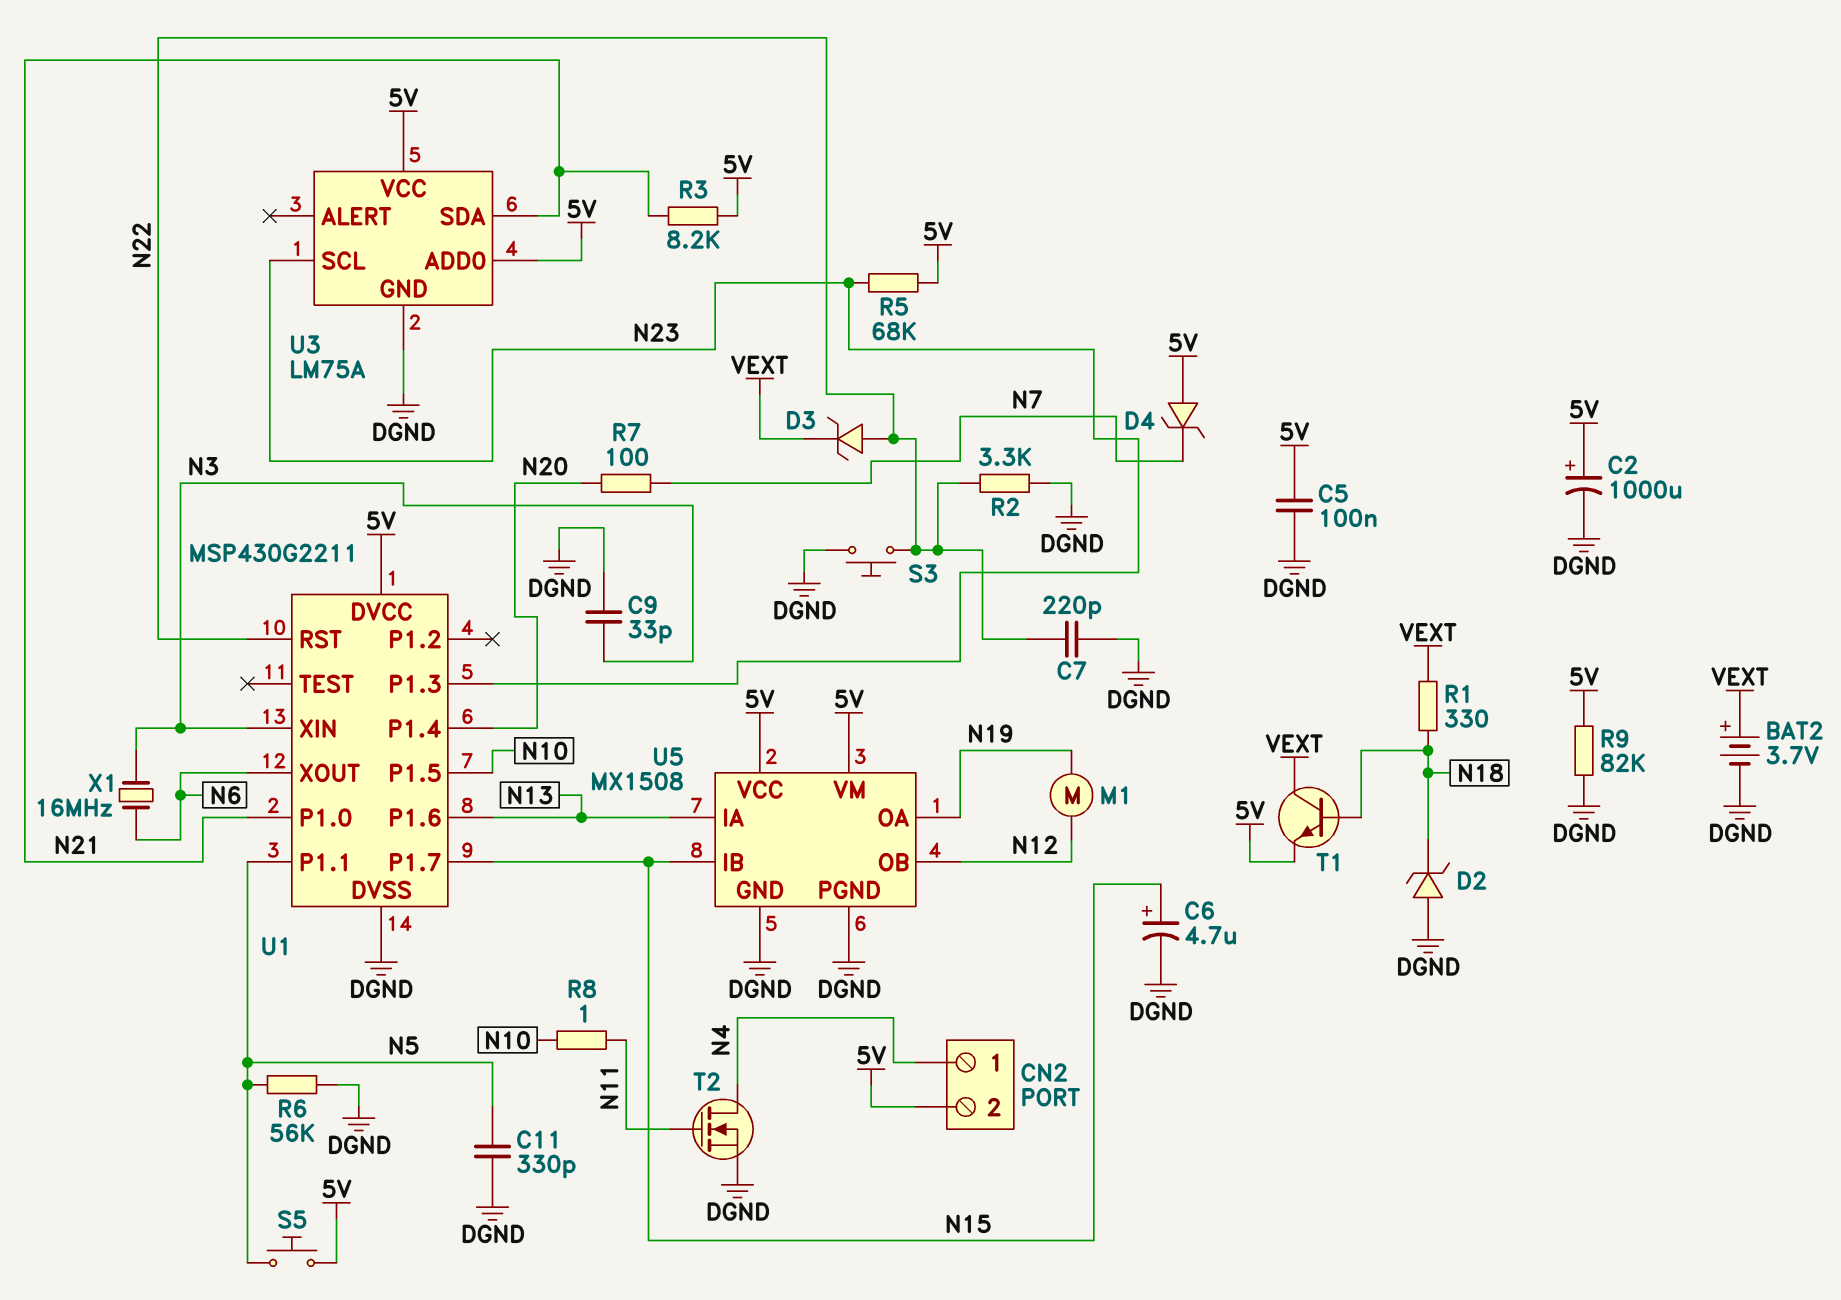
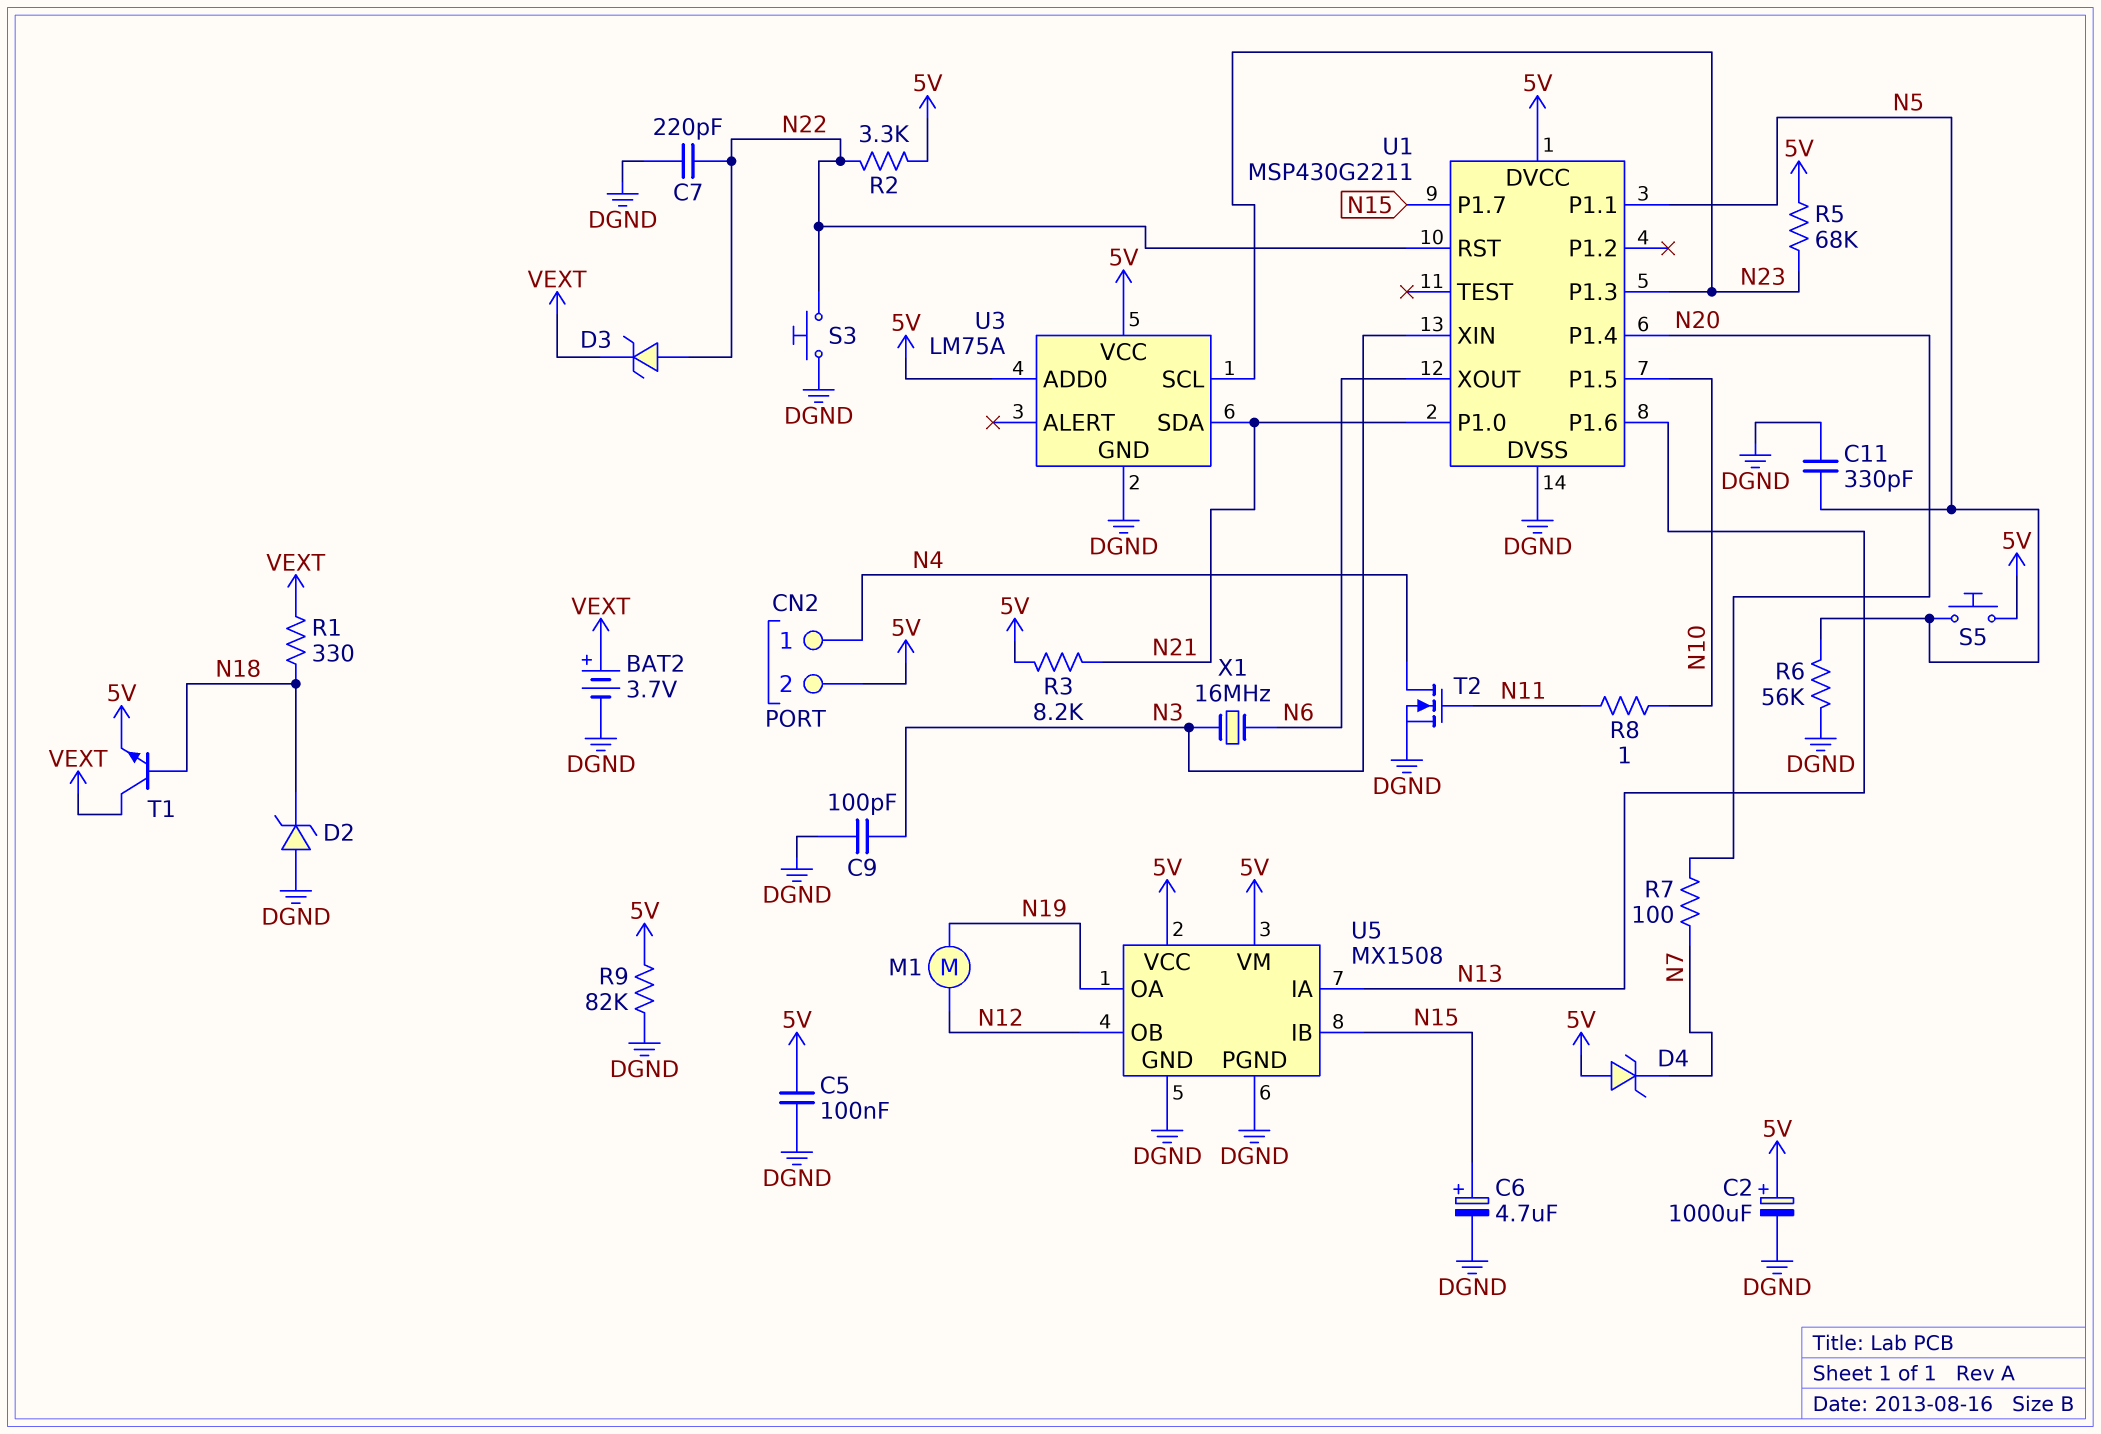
C9: 33pF (DGND, N3) -> 100pF (DGND, N3)
R2: 3.3k (DGND, N22) -> 3.3k (5V, N22)

